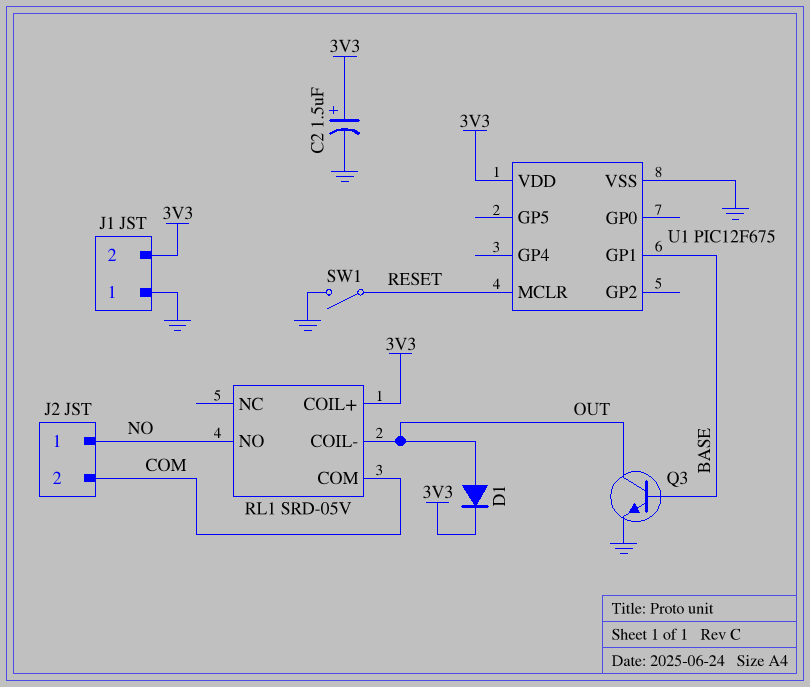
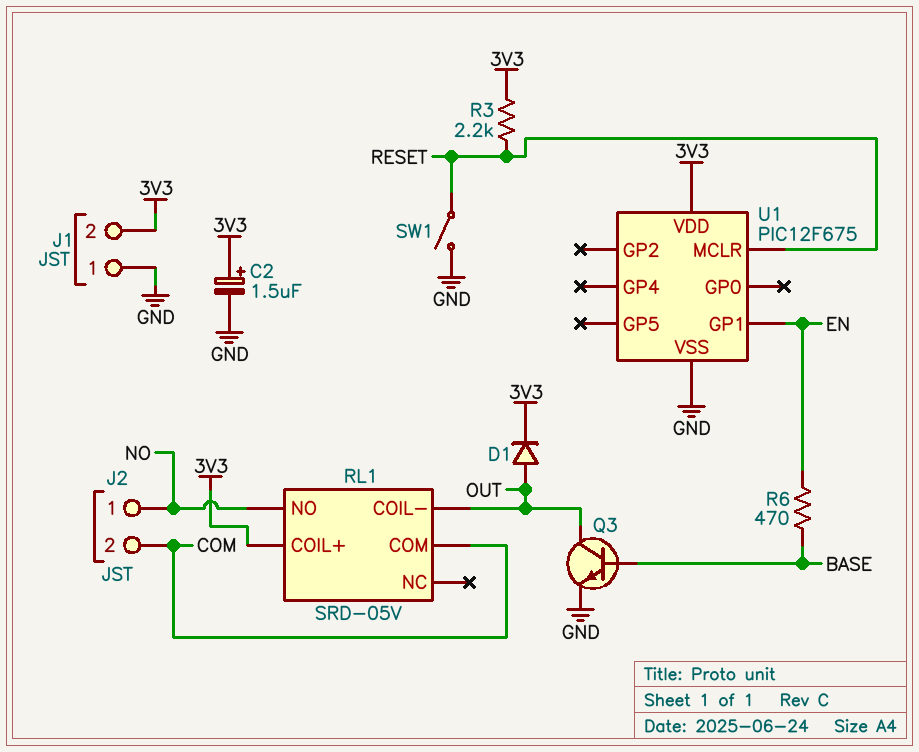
R3: none -> 2.2k (3V3, RESET)
R6: none -> 470 (BASE, EN)
U1 pin GP1: BASE -> EN

